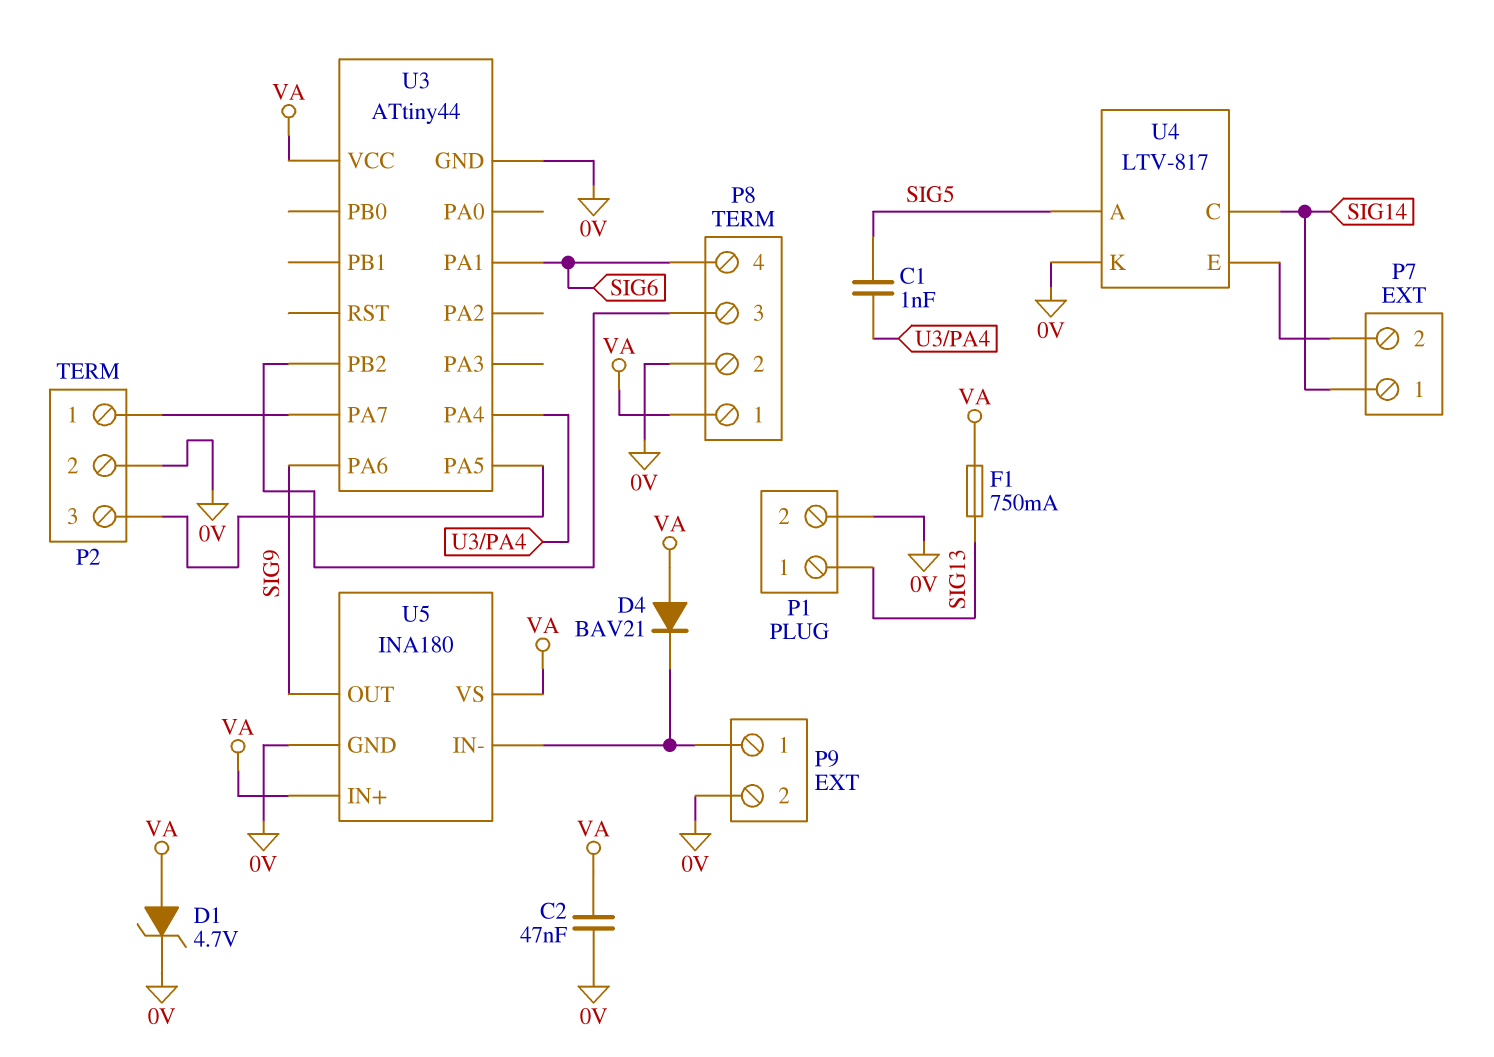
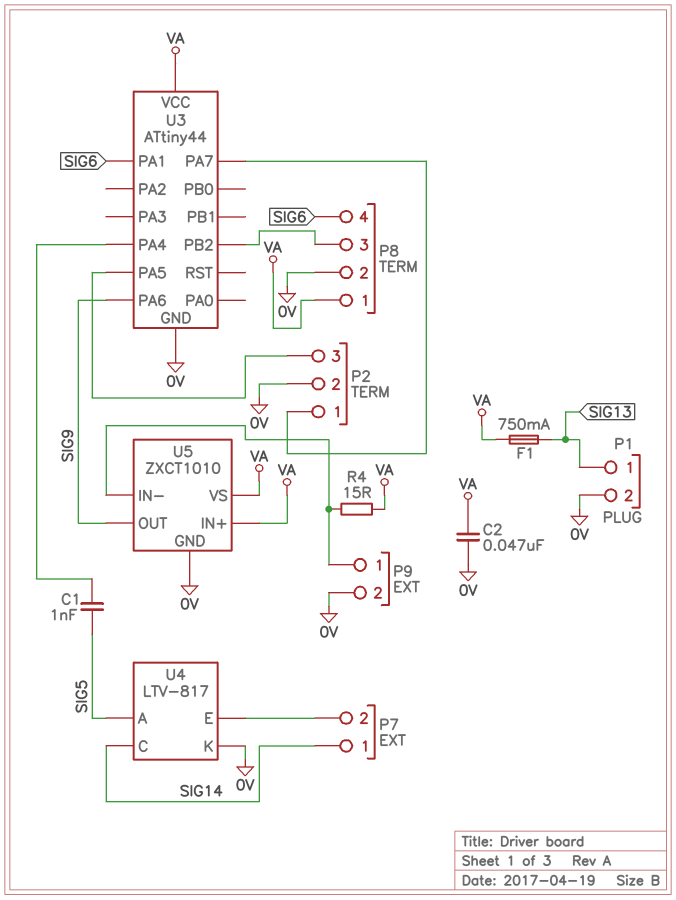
D1: zener 4.7V (A VA, K 0V) -> none
D4: diode BAV21 (A VA, K P9/1) -> none
R4: none -> 15 (P9/1, VA)
U5: INA180 -> ZXCT1010

